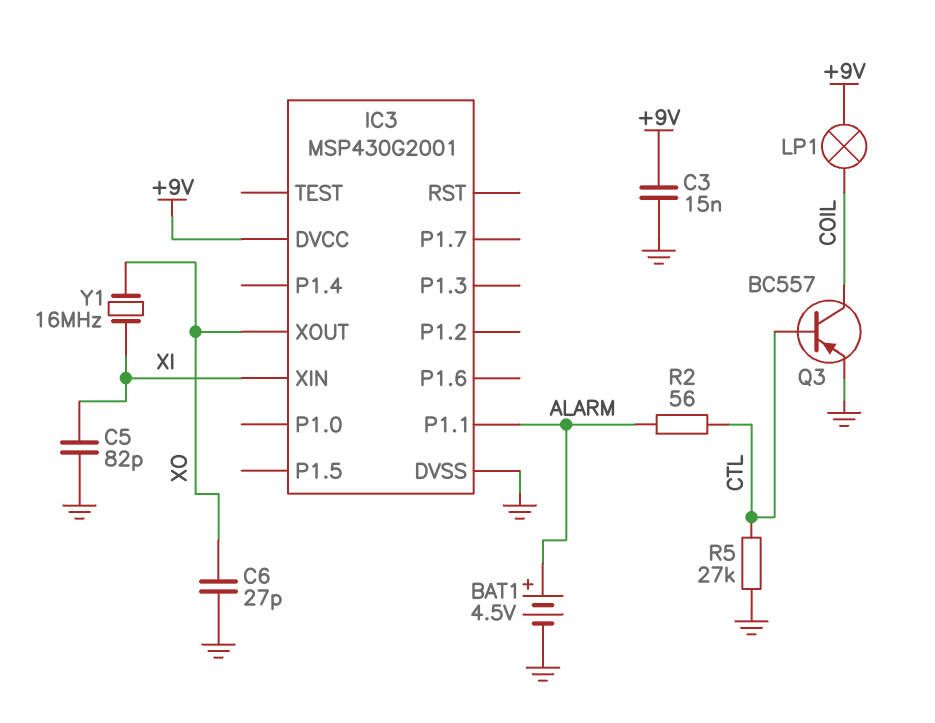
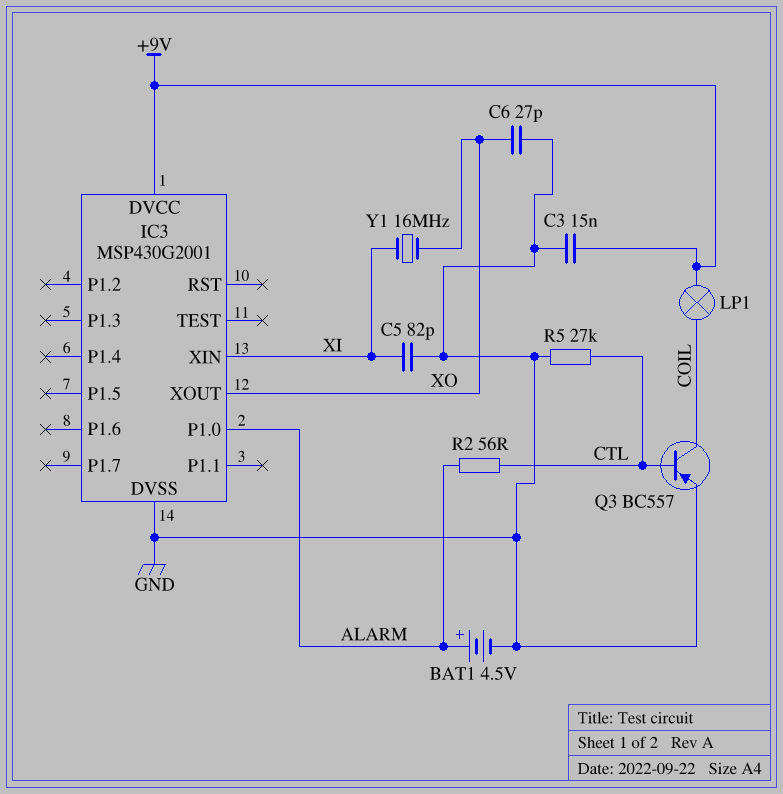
IC3 pin P1.0: none -> ALARM
IC3 pin P1.1: ALARM -> none

